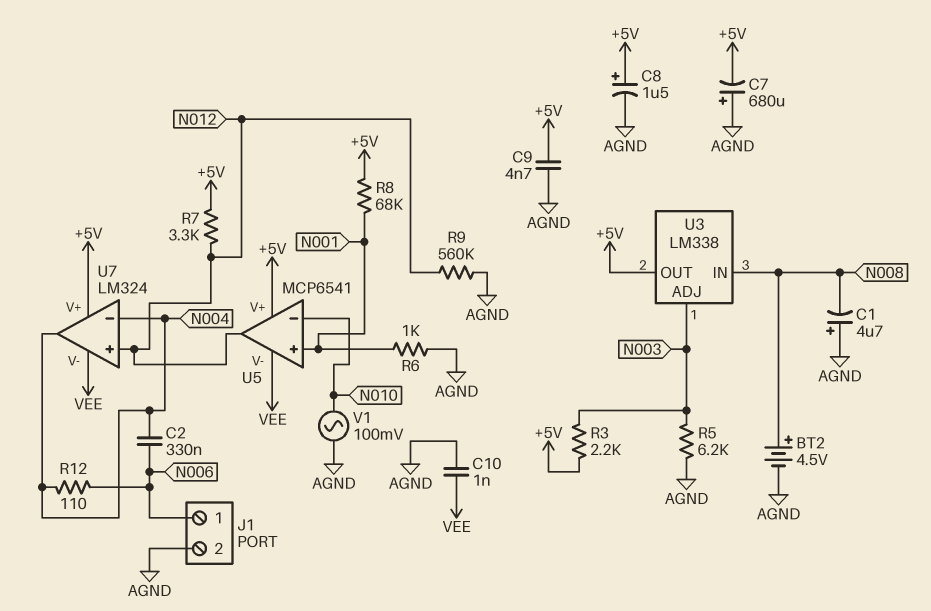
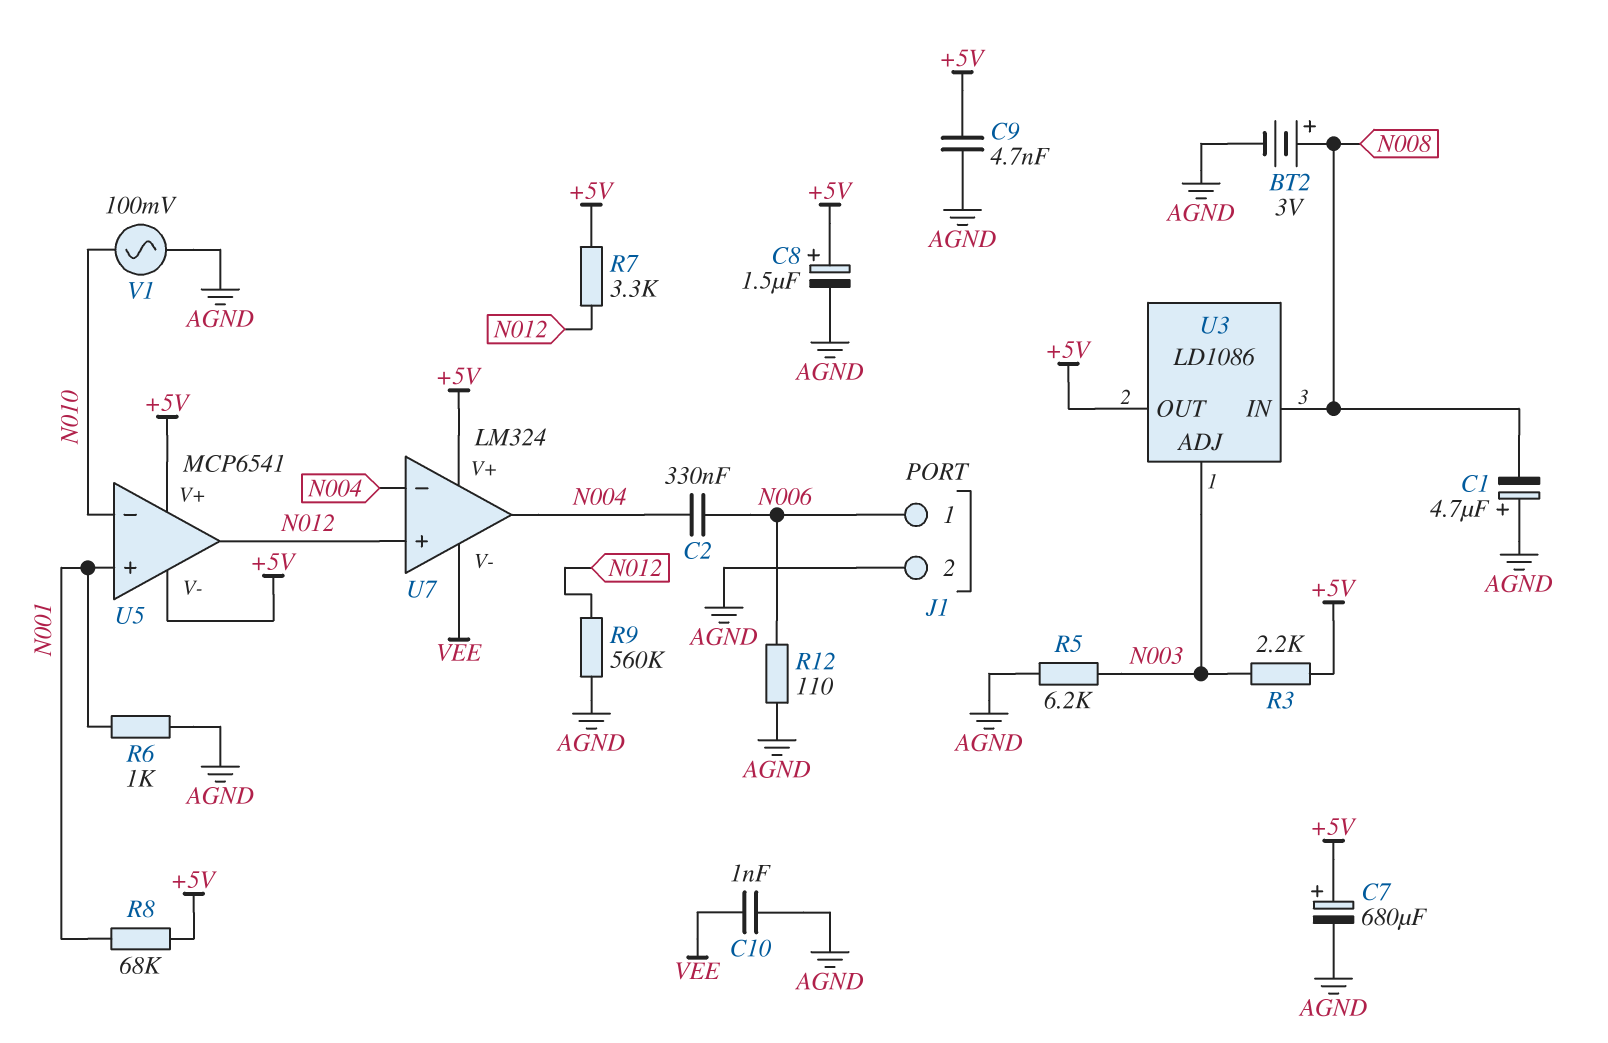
BT2: 4.5V (plus N008, minus AGND) -> 3V (plus N008, minus AGND)
C7: 680uF (plus AGND, minus +5V) -> 680uF (plus +5V, minus AGND)
R12: 110 (N004, N006) -> 110 (AGND, N006)
U3: LM338 -> LD1086
U5 pin V-: VEE -> +5V

